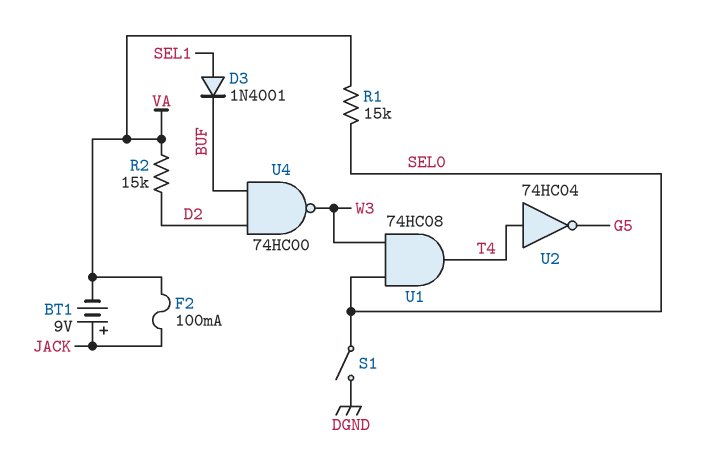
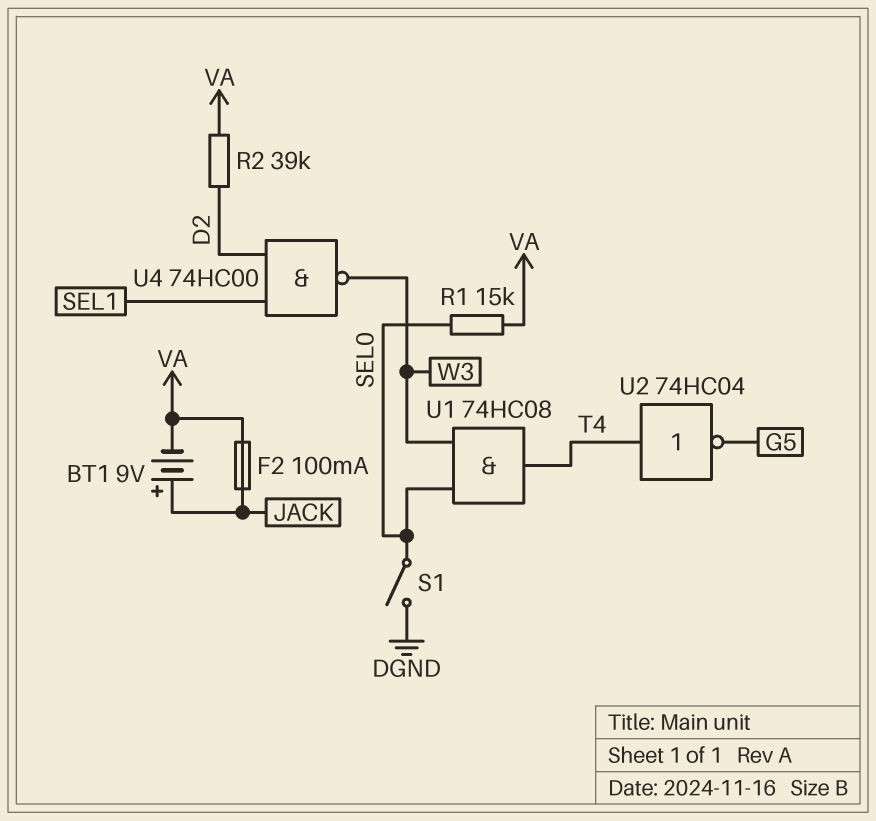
D3: diode 1N4001 (A SEL1, K BUF) -> none
R2: 15k (D2, VA) -> 39k (D2, VA)
U4: NAND 74HC00 (in BUF, in D2, out W3) -> NAND 74HC00 (in D2, in SEL1, out W3)

